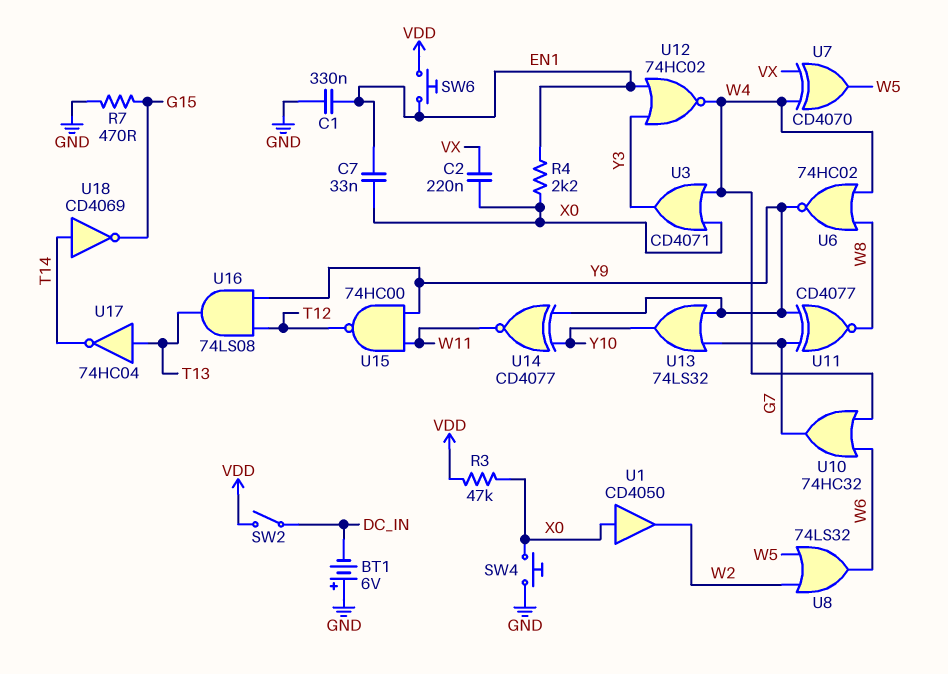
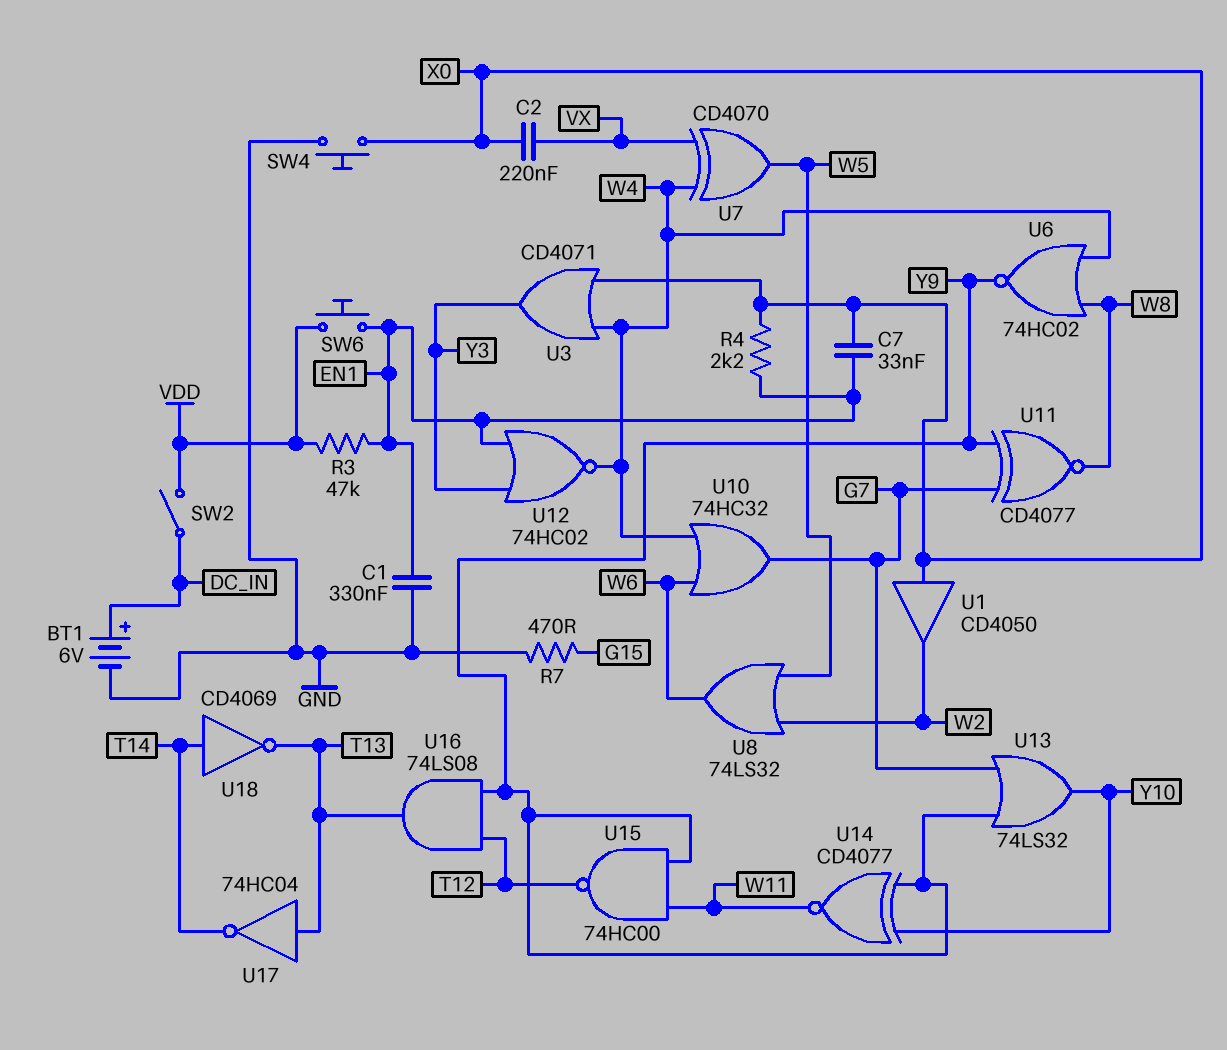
BT1: 6V (plus GND, minus DC_IN) -> 6V (plus DC_IN, minus GND)
R3: 47k (VDD, X0) -> 47k (EN1, VDD)
U18: NOT CD4069 (in T14, out G15) -> NOT CD4069 (in T14, out T13)

